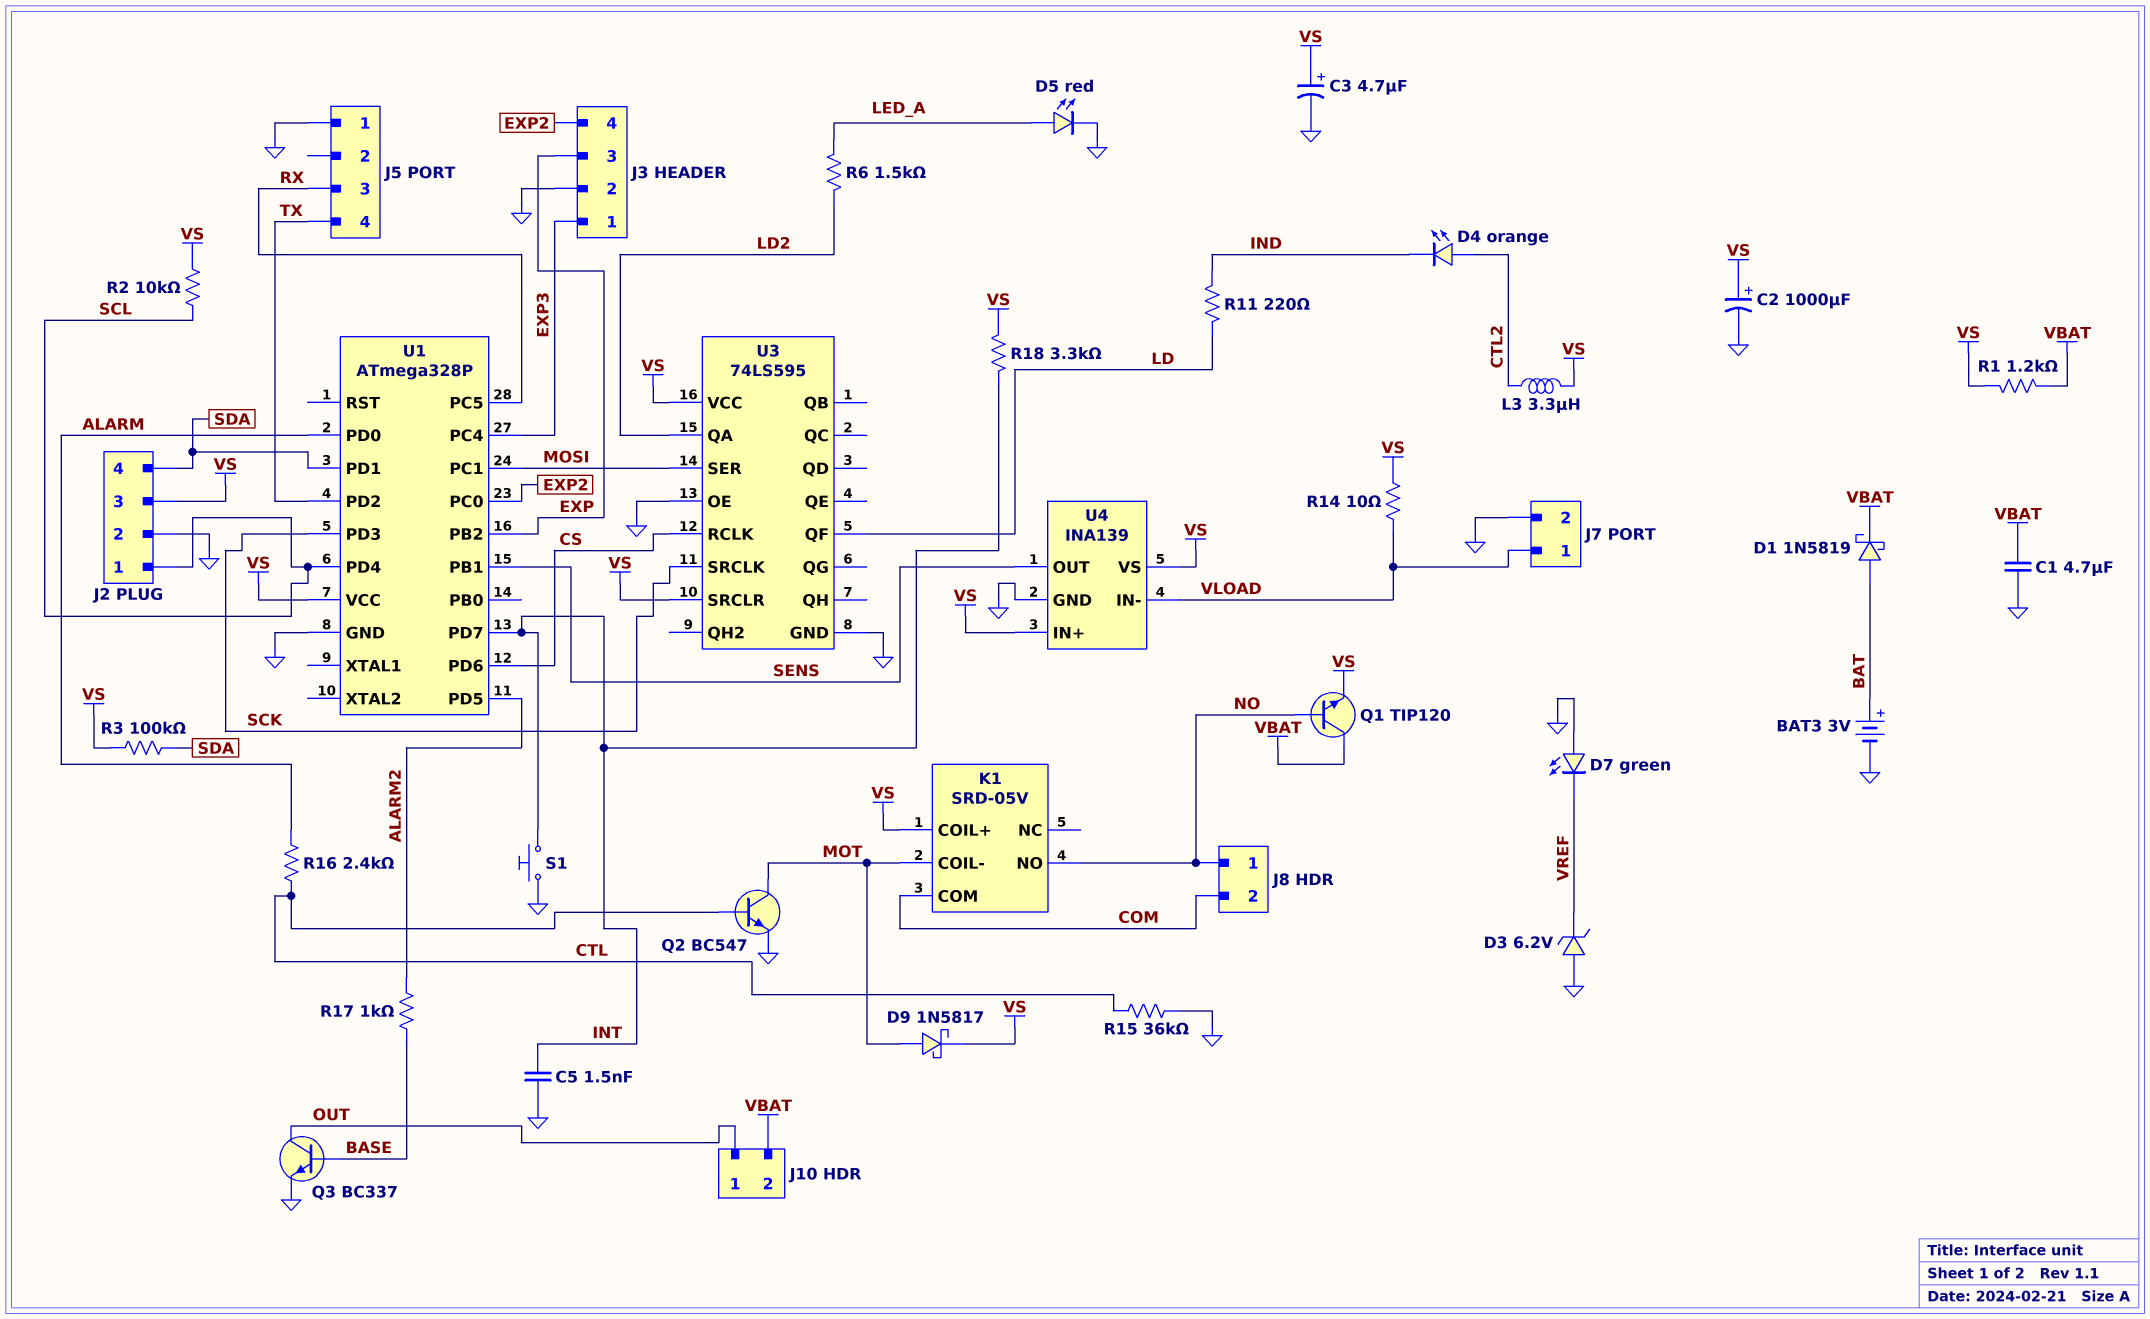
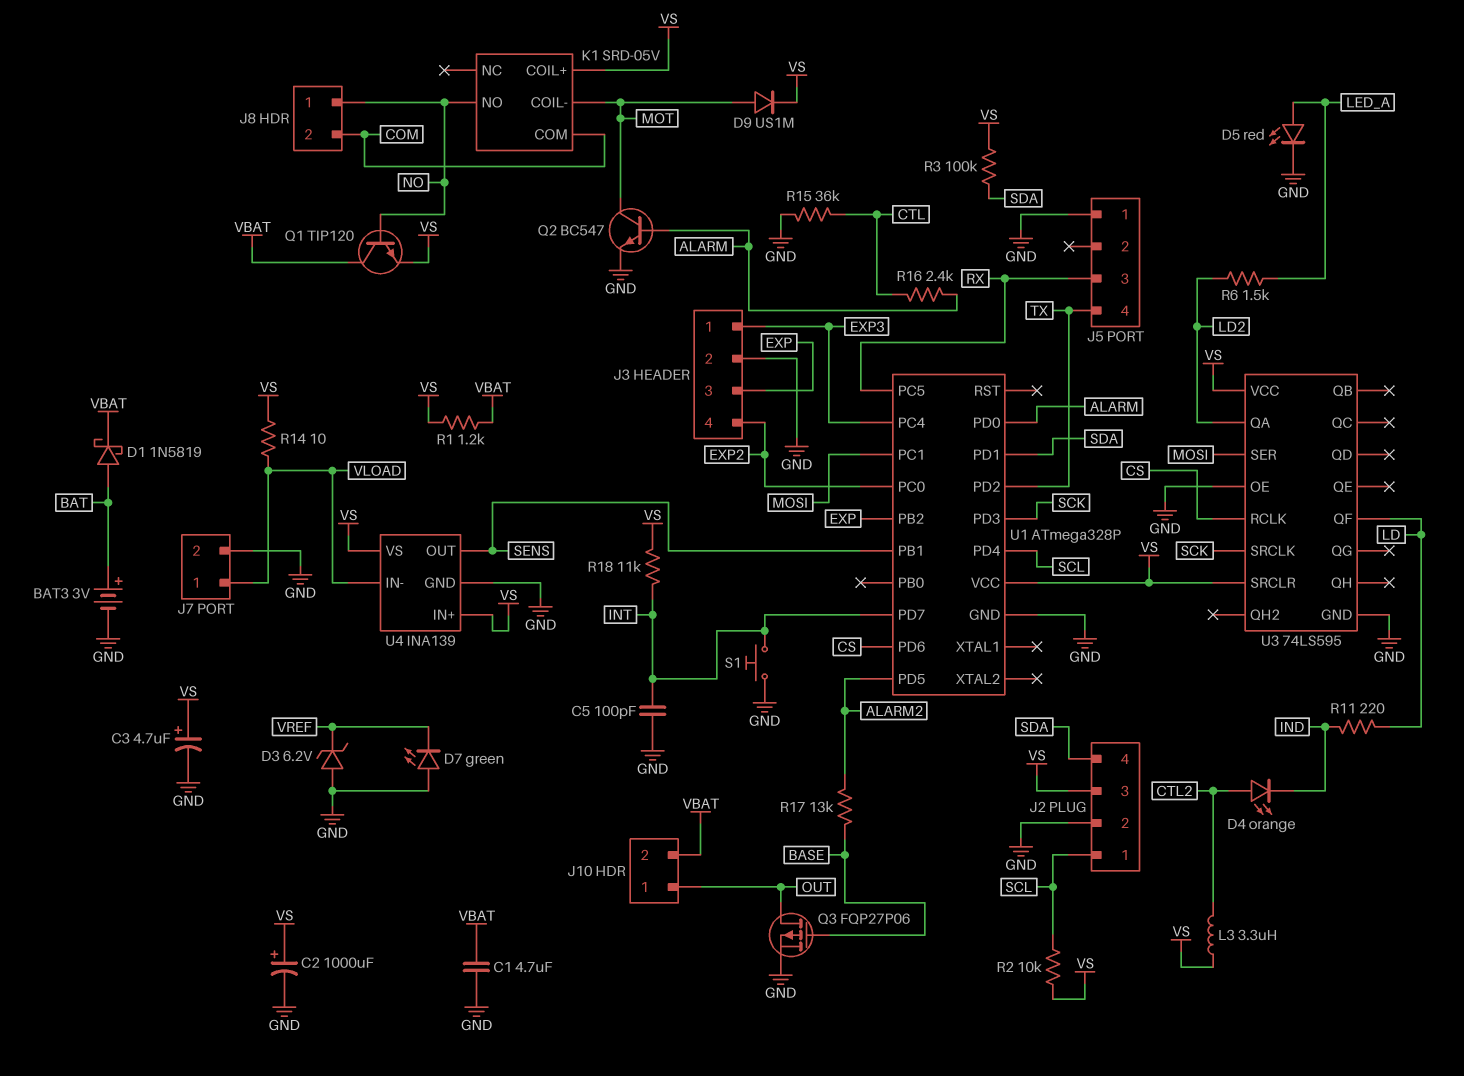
C5: 1.5nF (GND, INT) -> 100pF (GND, INT)
D9: schottky 1N5817 (A MOT, K VS) -> diode US1M (A MOT, K VS)
Q2: NPN BC547 (B CTL, C MOT, E GND) -> NPN BC547 (B ALARM, C MOT, E GND)
Q3: NPN BC337 (B BASE, C OUT, E GND) -> PMOS FQP27P06 (G BASE, D OUT, S GND)
R17: 1k (ALARM2, BASE) -> 13k (ALARM2, BASE)
R18: 3.3k (INT, VS) -> 11k (INT, VS)

